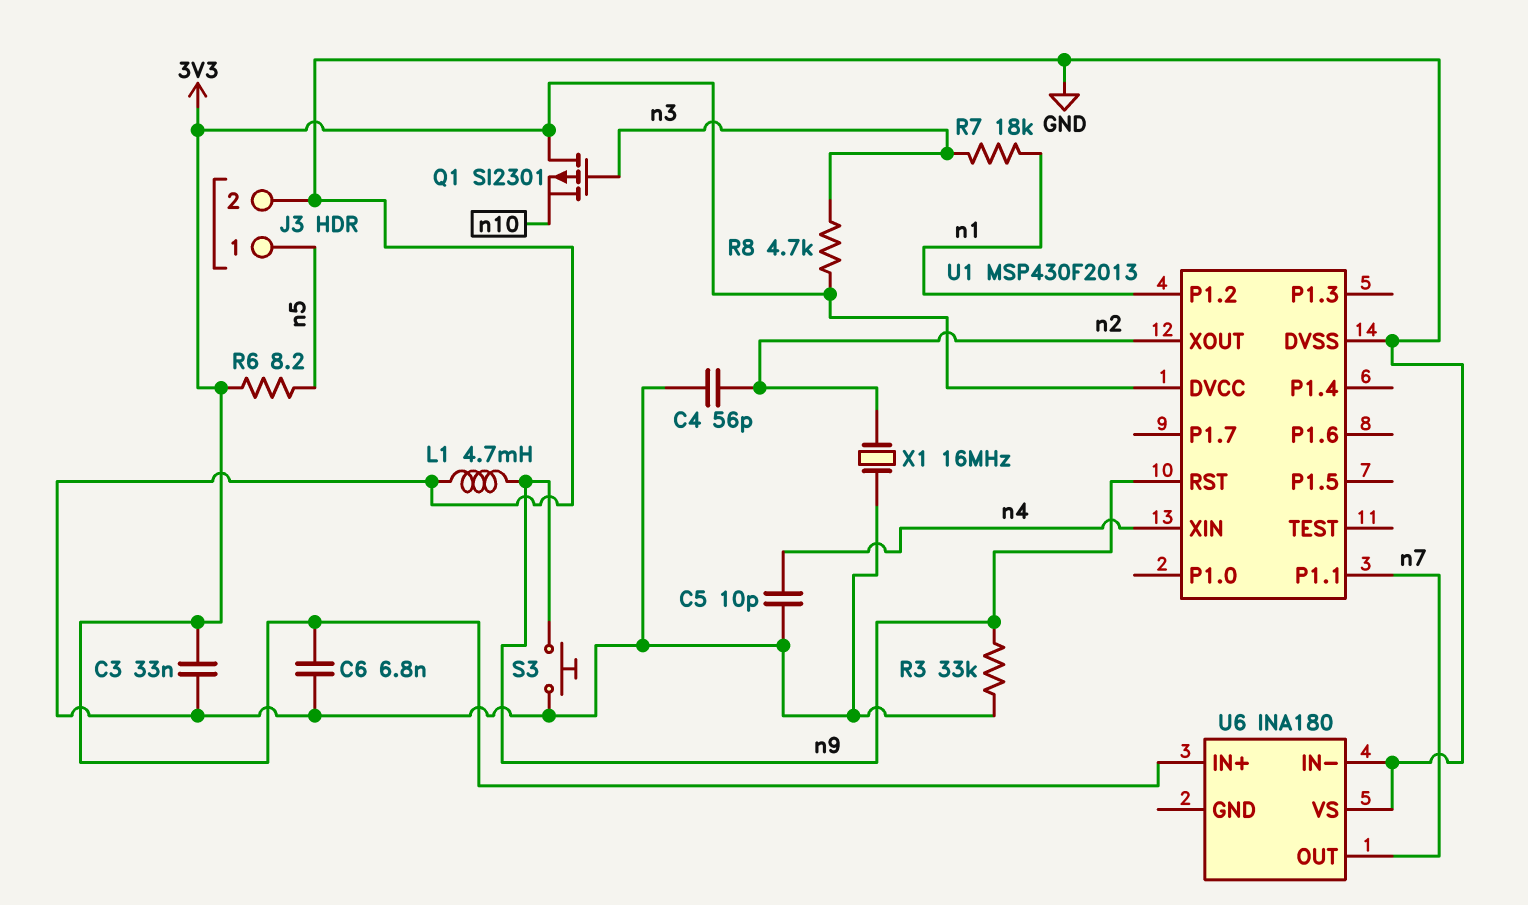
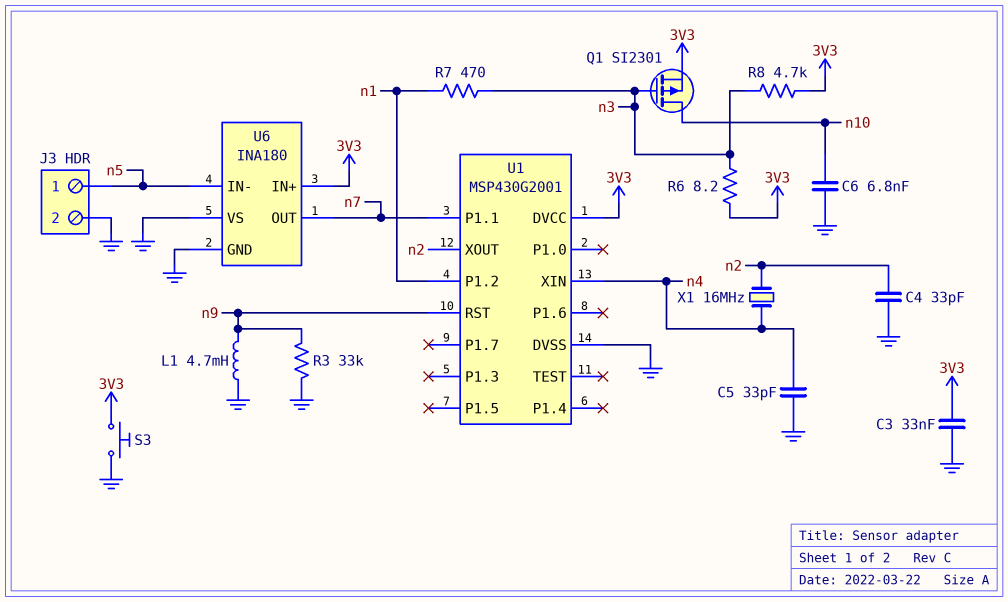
C4: 56pF (GND, n2) -> 33pF (GND, n2)
C5: 10pF (GND, n4) -> 33pF (GND, n4)
C6: 6.8nF (3V3, GND) -> 6.8nF (GND, n10)
Q1: PMOS SI2301 (G n3, D 3V3, S n10) -> PMOS SI2301 (G n3, D n10, S 3V3)
R6: 8.2 (3V3, n5) -> 8.2 (3V3, n3)
R7: 18k (n1, n3) -> 470 (n1, n3)
S3: button (GND, n9) -> button (3V3, GND)
U1: MSP430F2013 -> MSP430G2001
U6 pin GND: none -> GND
U6 pin IN-: GND -> n5
X1: 16MHz (GND, n2) -> 16MHz (n2, n4)

